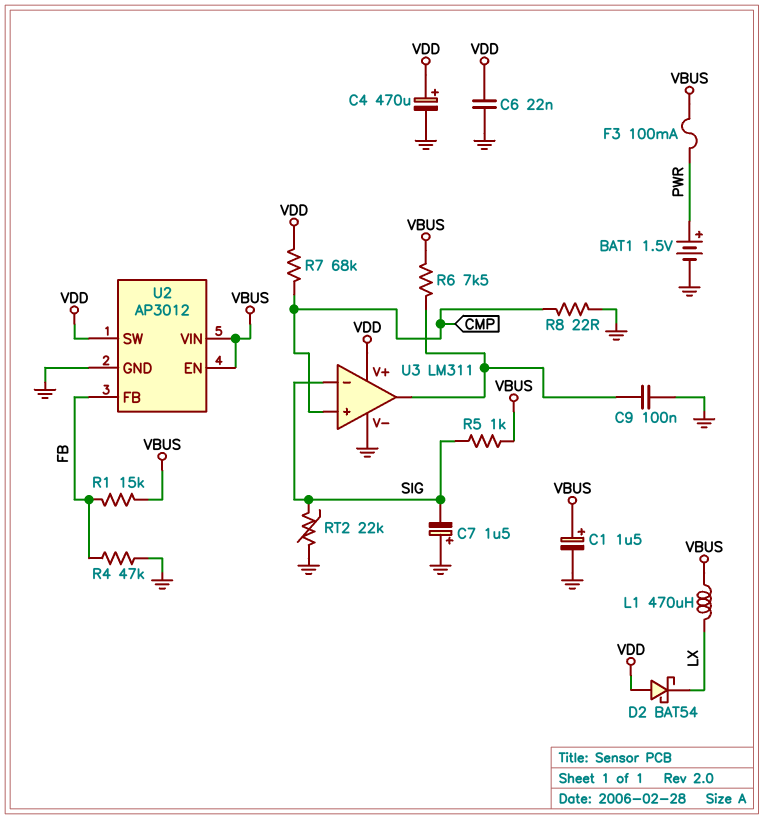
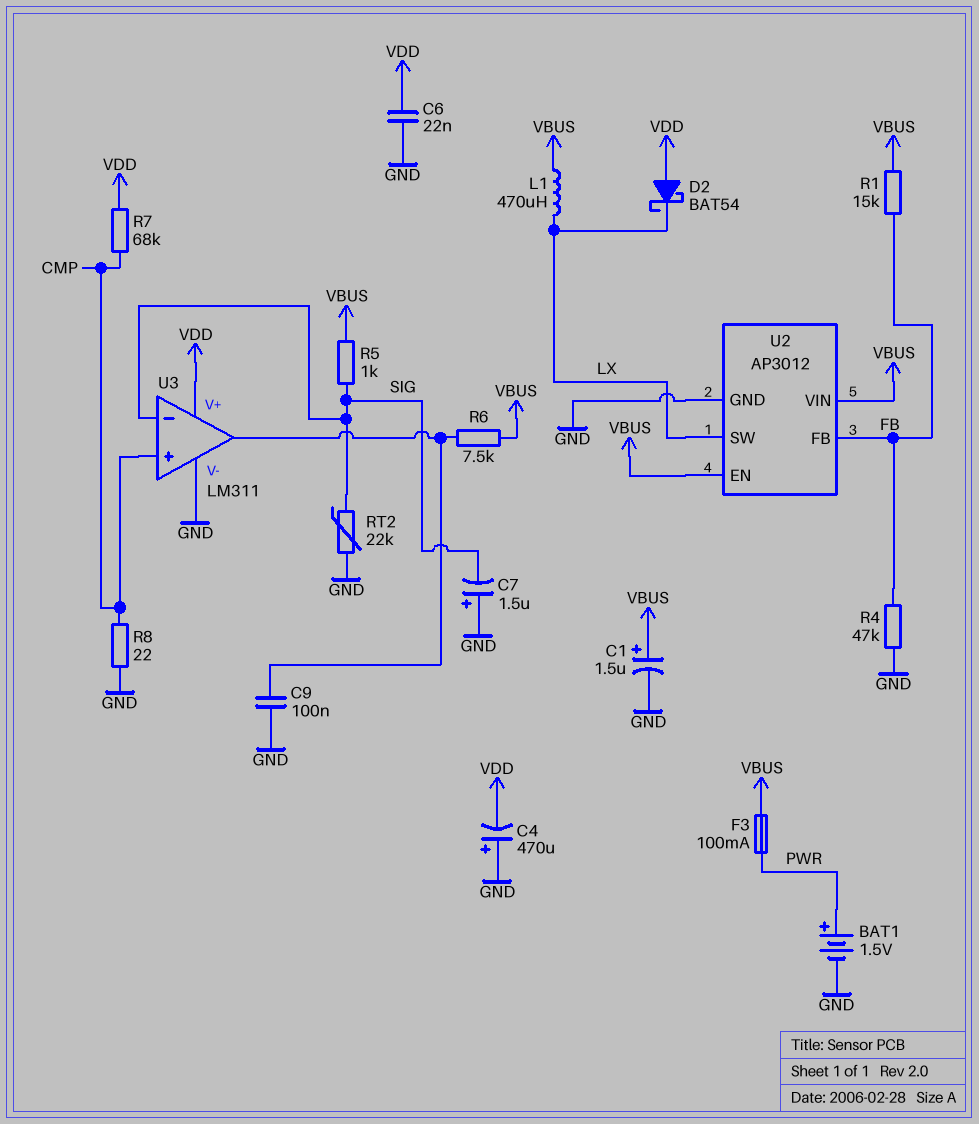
C4: 470uF (plus VDD, minus GND) -> 470uF (plus GND, minus VDD)
U2 pin SW: VDD -> LX

